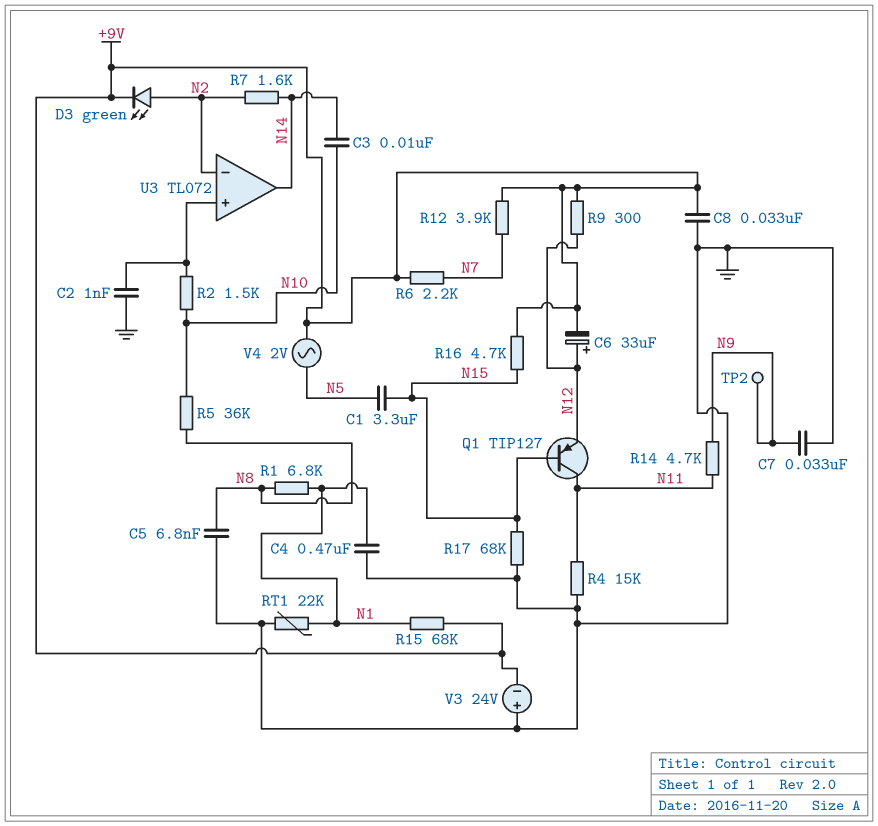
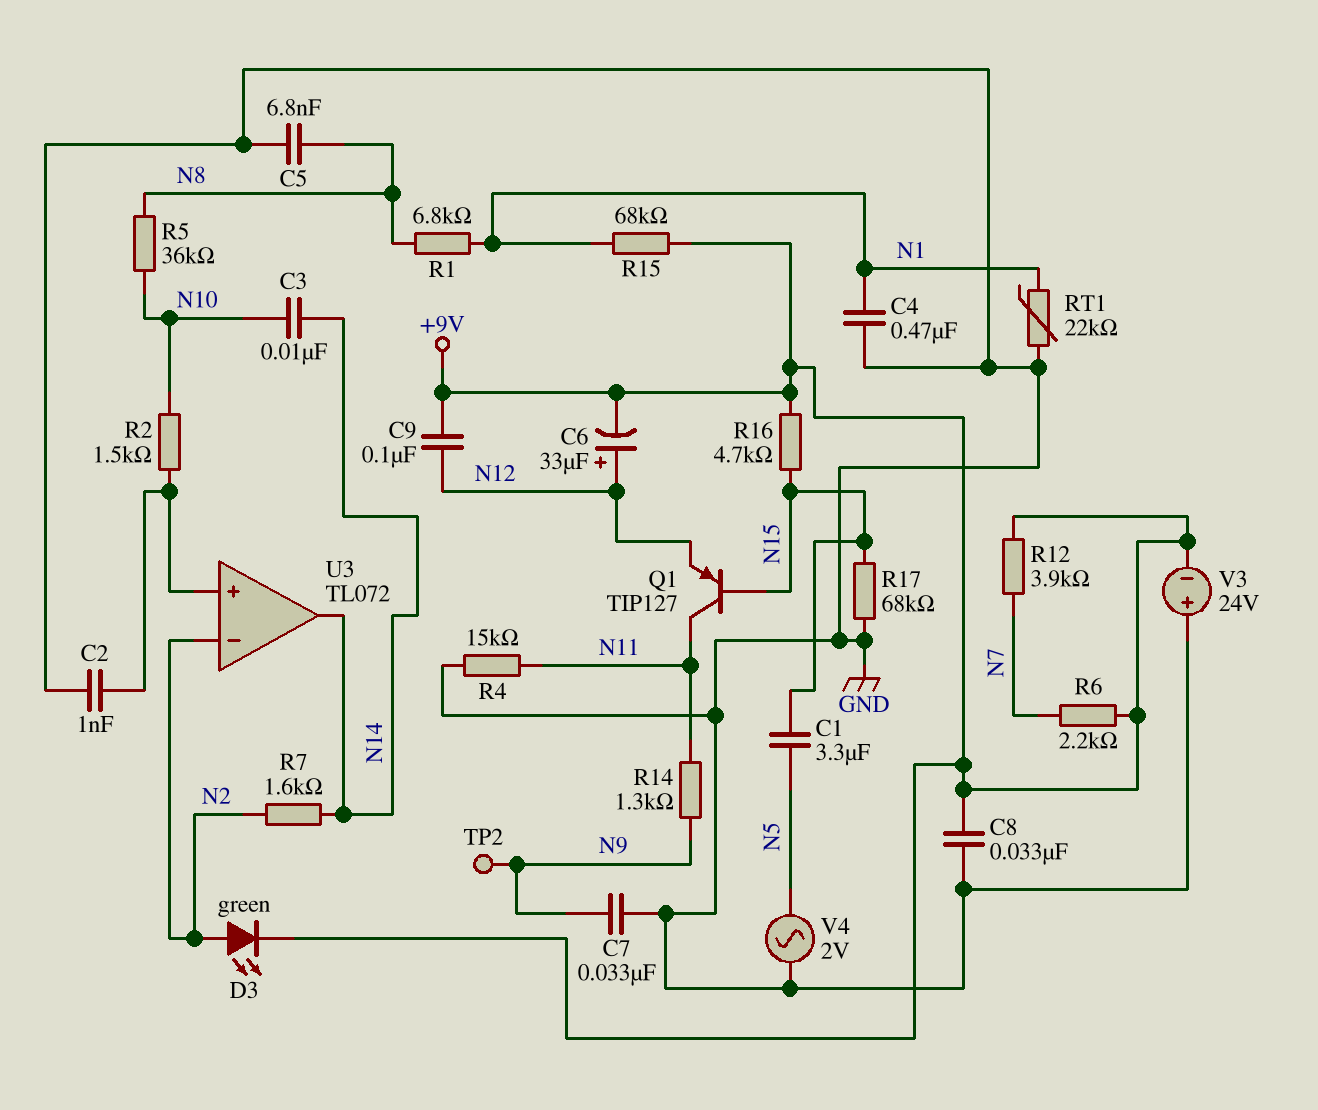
C9: none -> 100nF (+9V, N12)
R9: 300 (+9V, N12) -> none
R14: 4.7k (N9, N11) -> 1.3k (N9, N11)
V4: AC 2V (+9V, N5) -> AC 2V (GND, N5)

